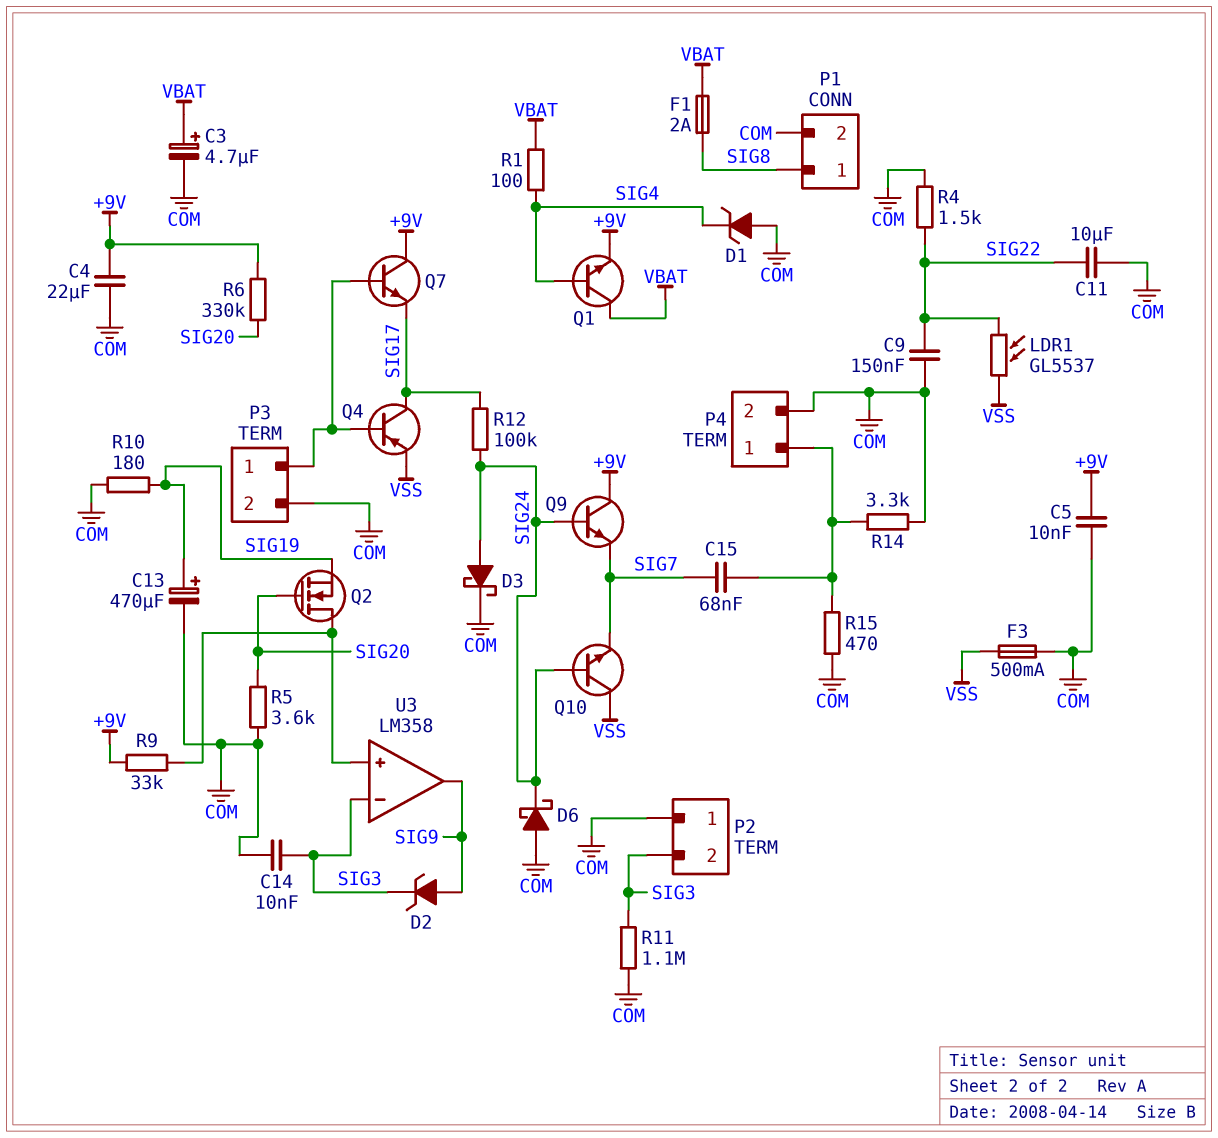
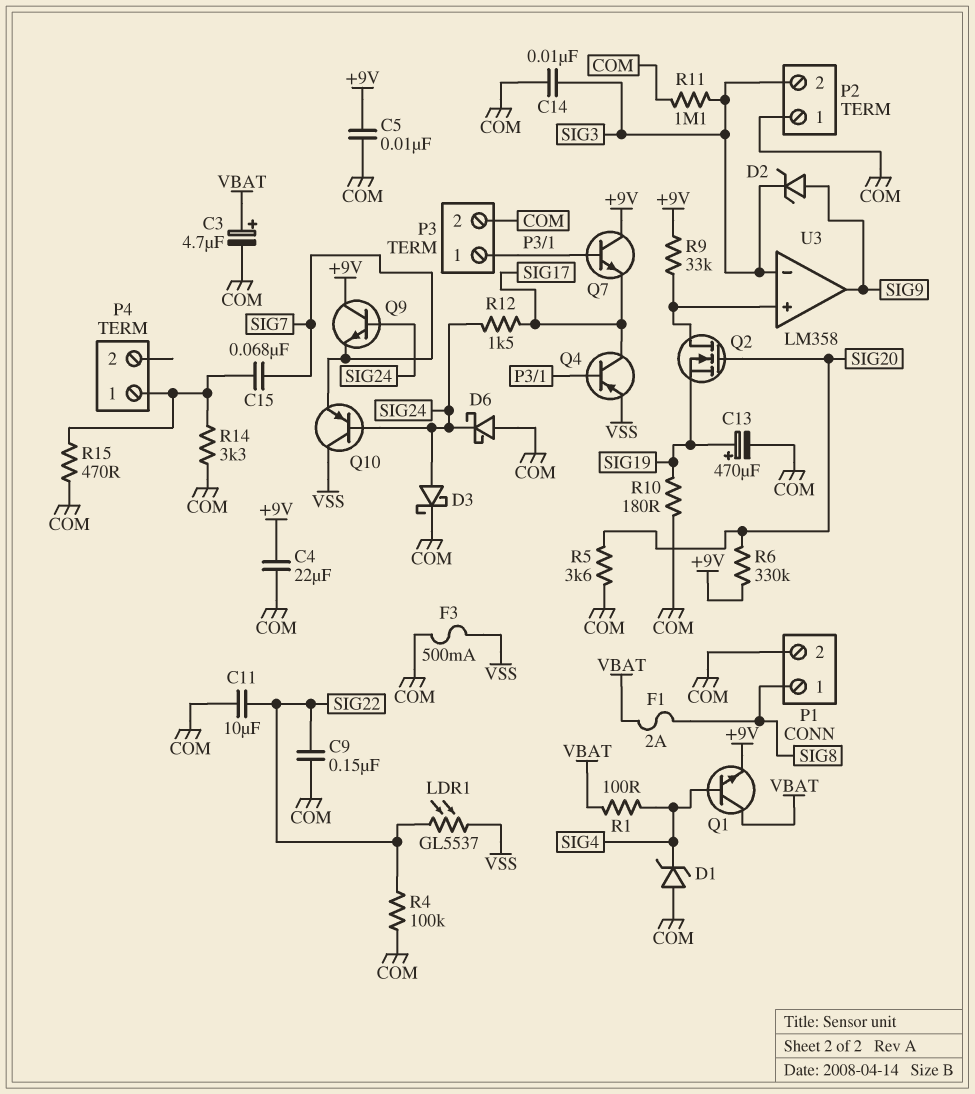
P4 pin 2: COM -> none
Q10: NPN (B SIG24, C VSS, E SIG7) -> PNP (B SIG24, C VSS, E SIG7)
R4: 1.5k (COM, SIG22) -> 100k (COM, SIG22)
R12: 100k (SIG17, SIG24) -> 1.5k (SIG17, SIG24)

